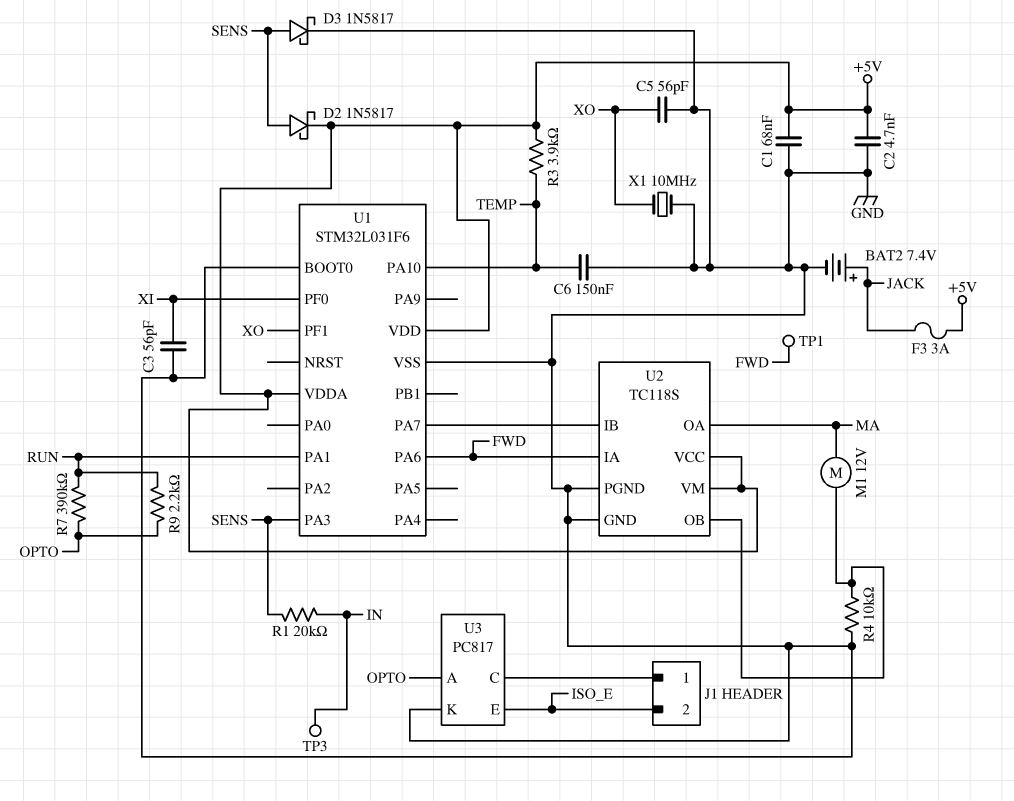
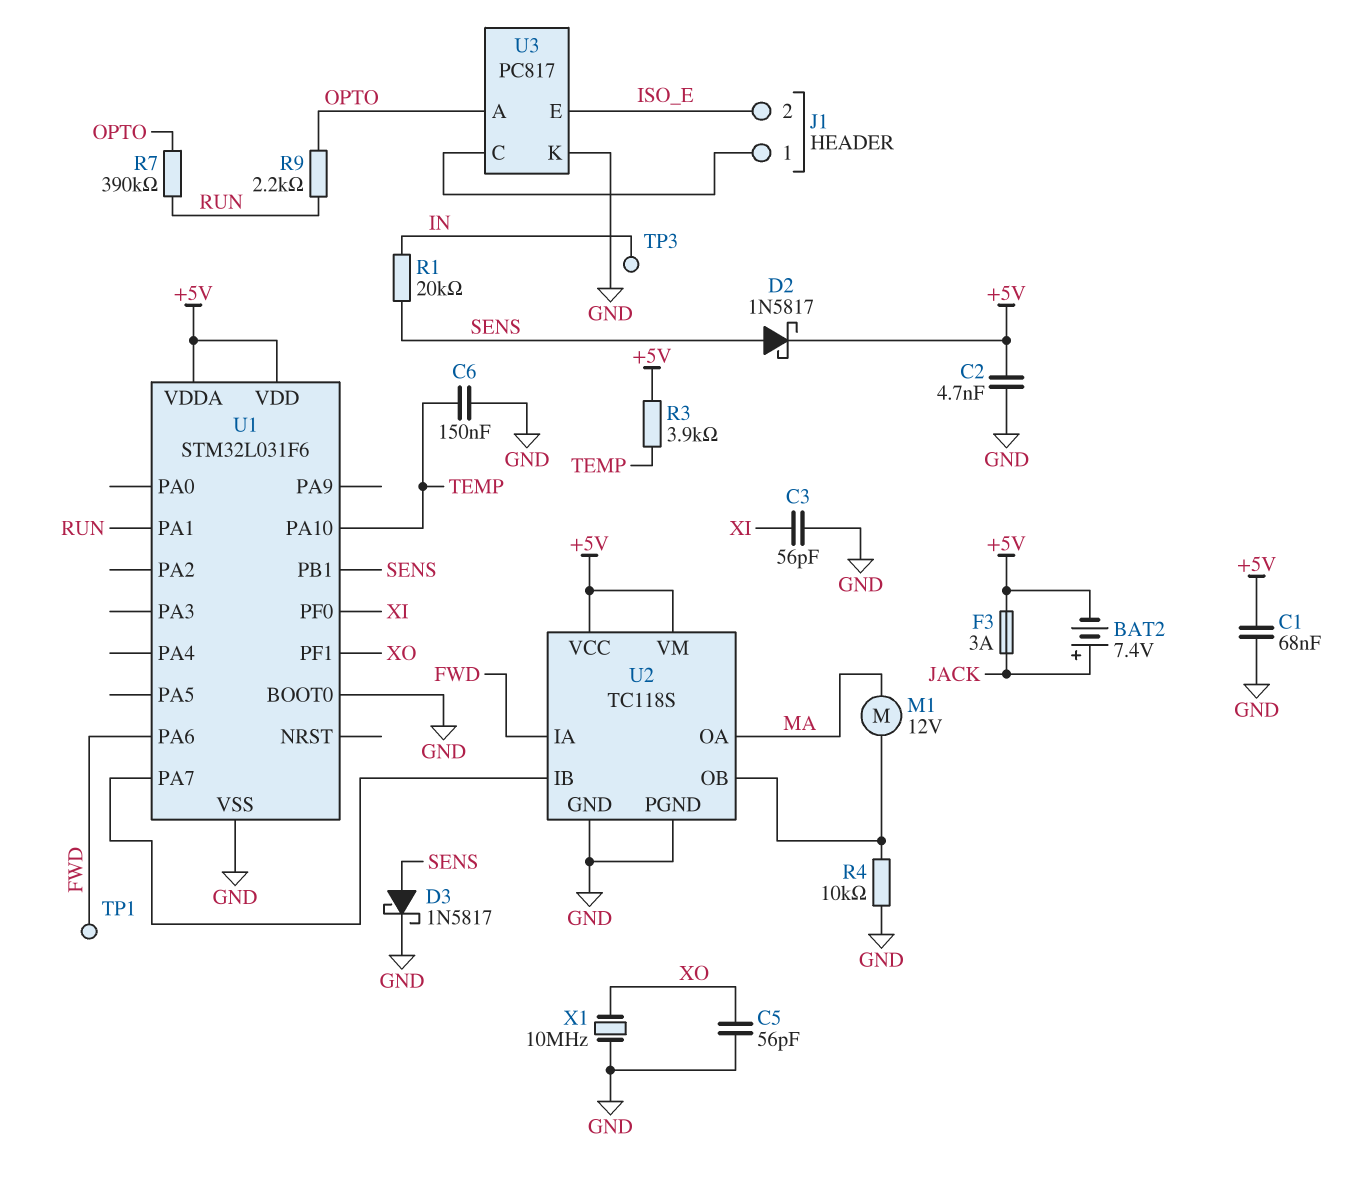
BAT2: 7.4V (plus JACK, minus GND) -> 7.4V (plus JACK, minus +5V)
U1 pin PA3: SENS -> none
U1 pin PB1: none -> SENS

